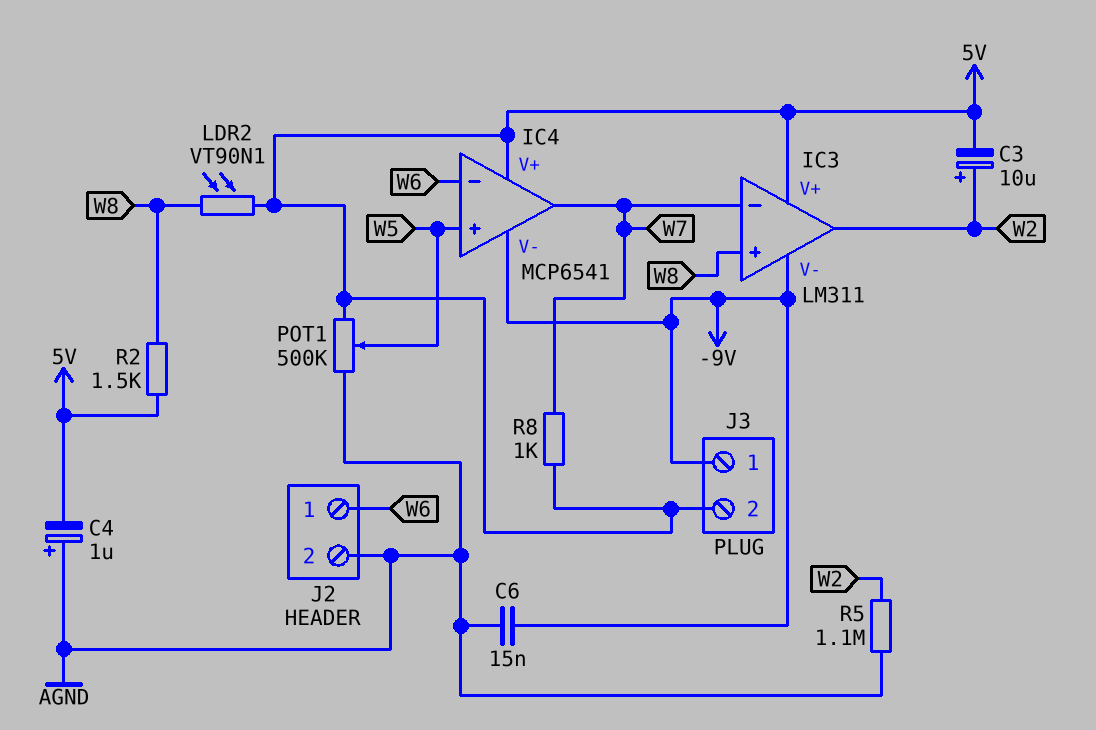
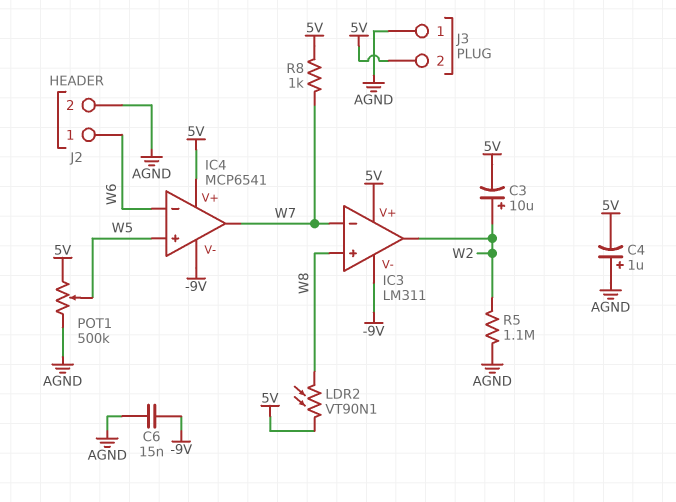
J3 pin 1: -9V -> AGND
R2: 1.5k (5V, W8) -> none

